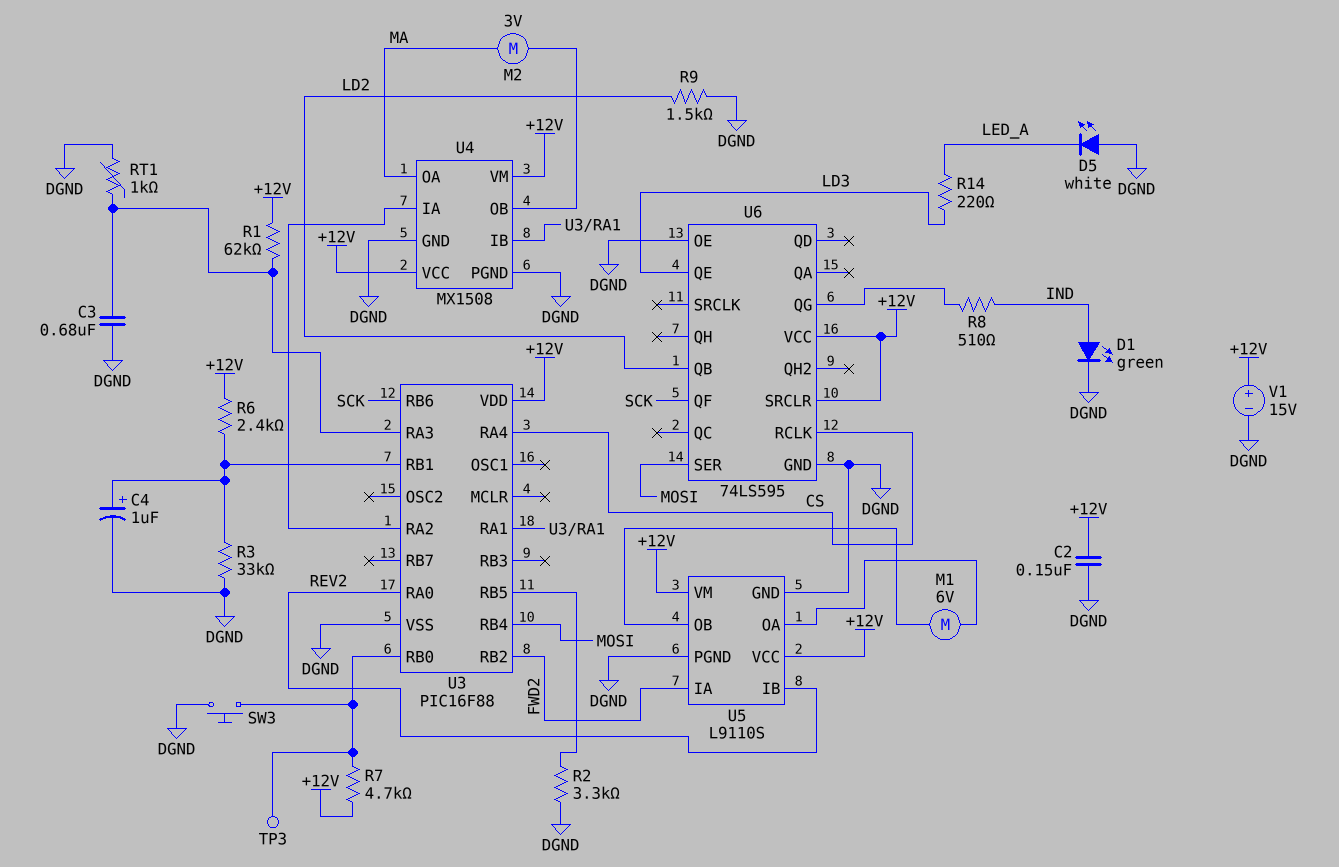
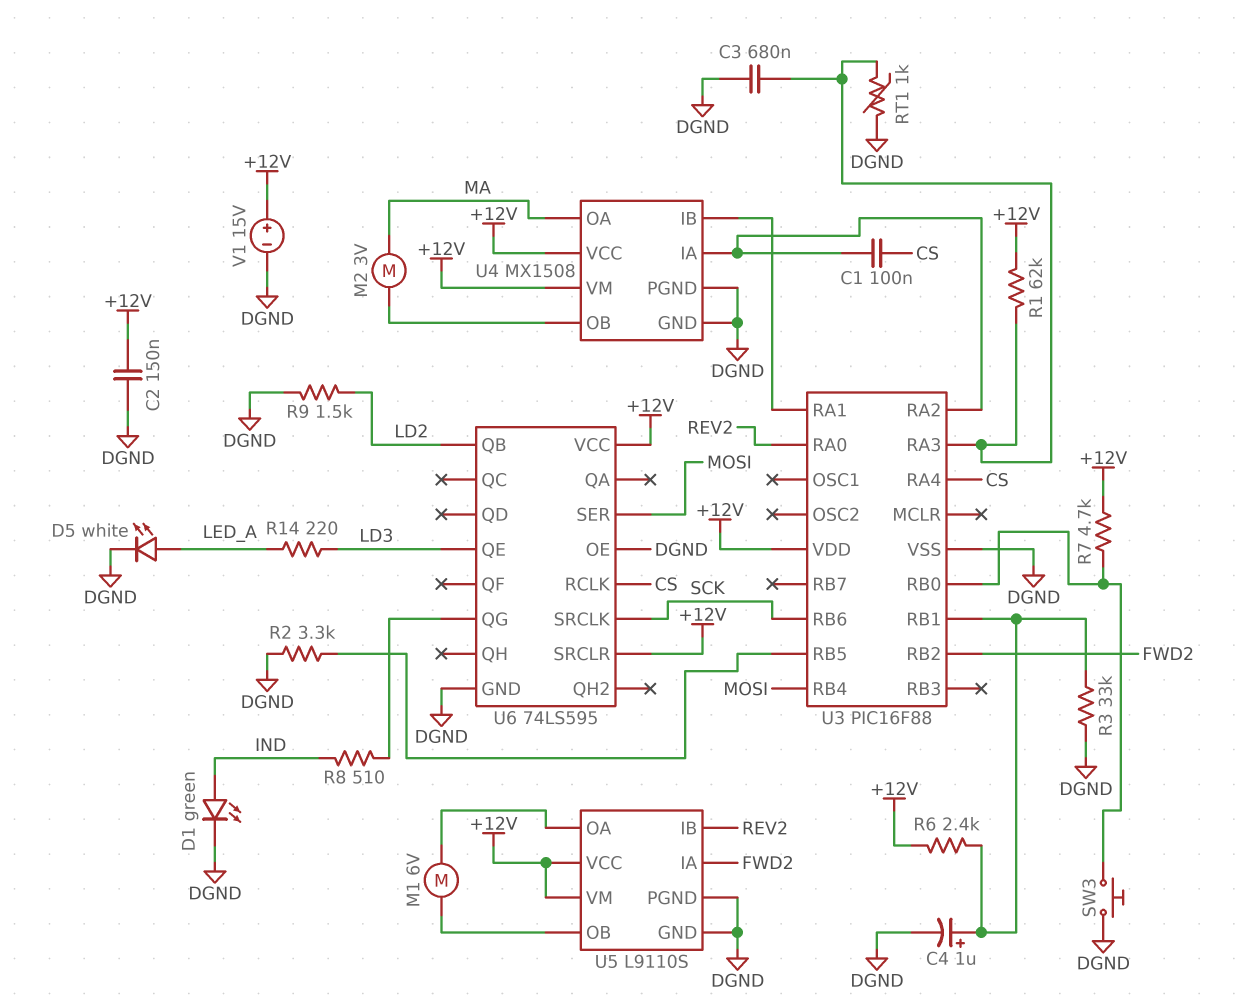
C1: none -> 100nF (CS, U3/RA2)
D5: LED white (A DGND, K LED_A) -> LED white (A LED_A, K DGND)
TP3: test point (U3/RB0) -> none
U6 pin QF: SCK -> none
U6 pin SRCLK: none -> SCK

